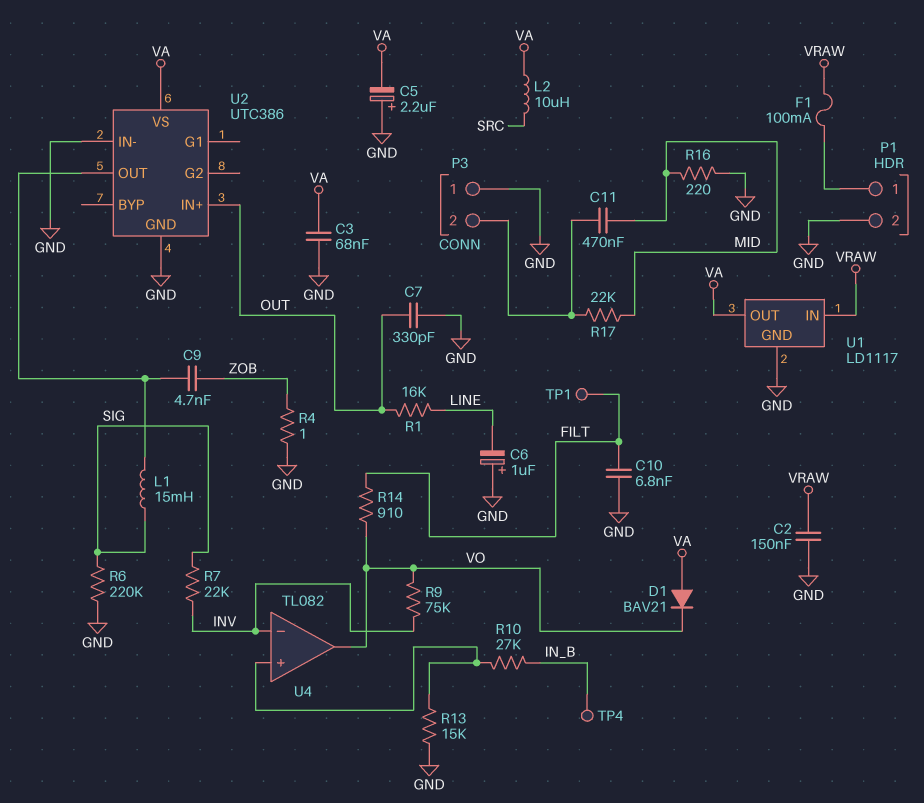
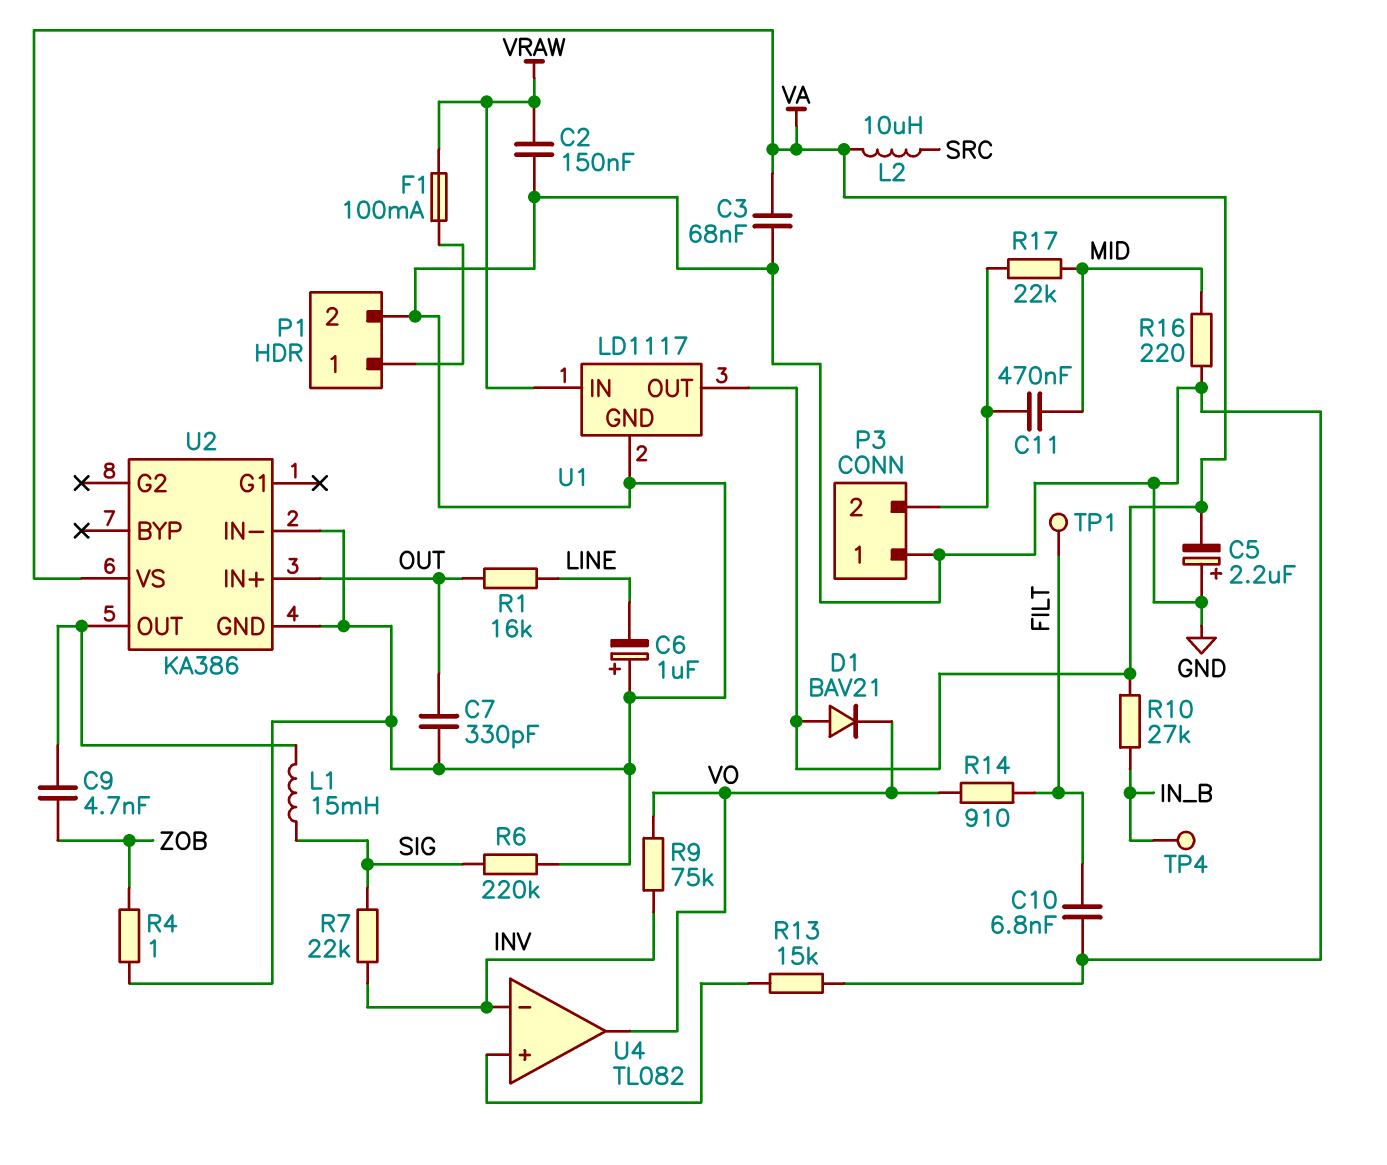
R10: 27k (IN_B, U4/in+) -> 27k (IN_B, VA)
U2: UTC386 -> KA386

